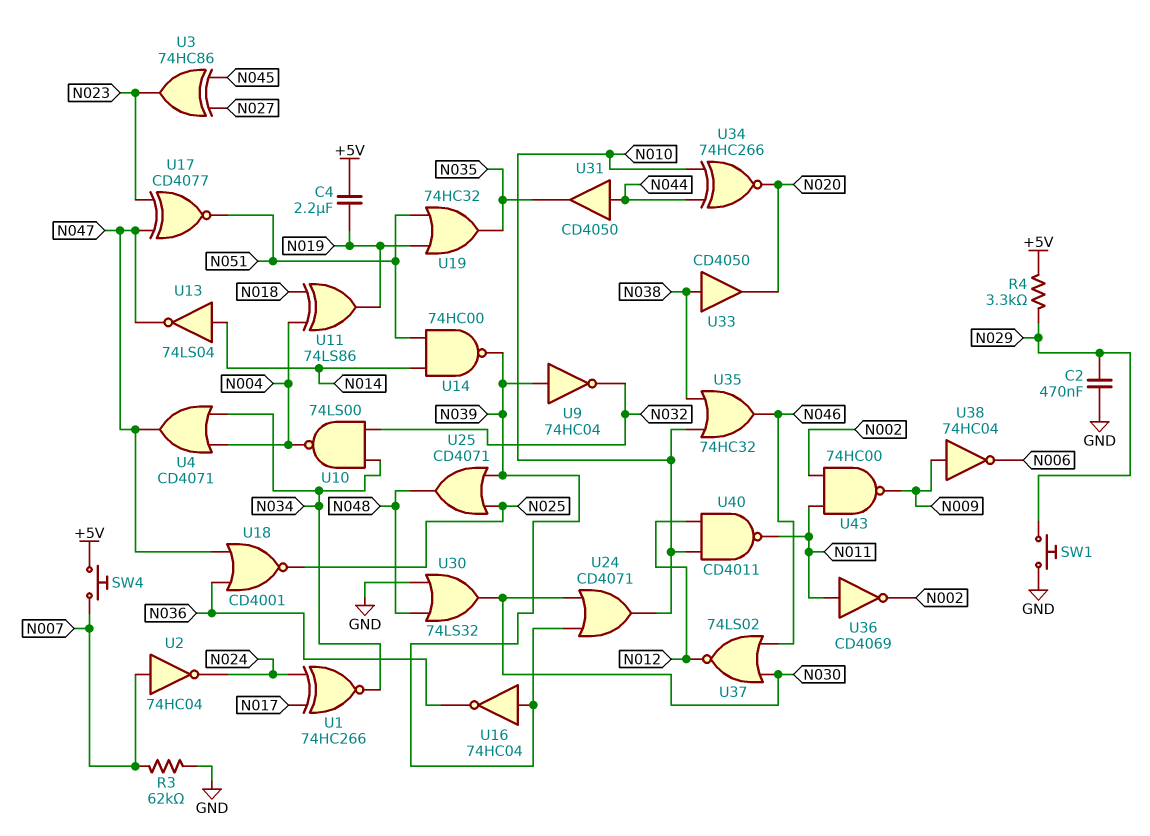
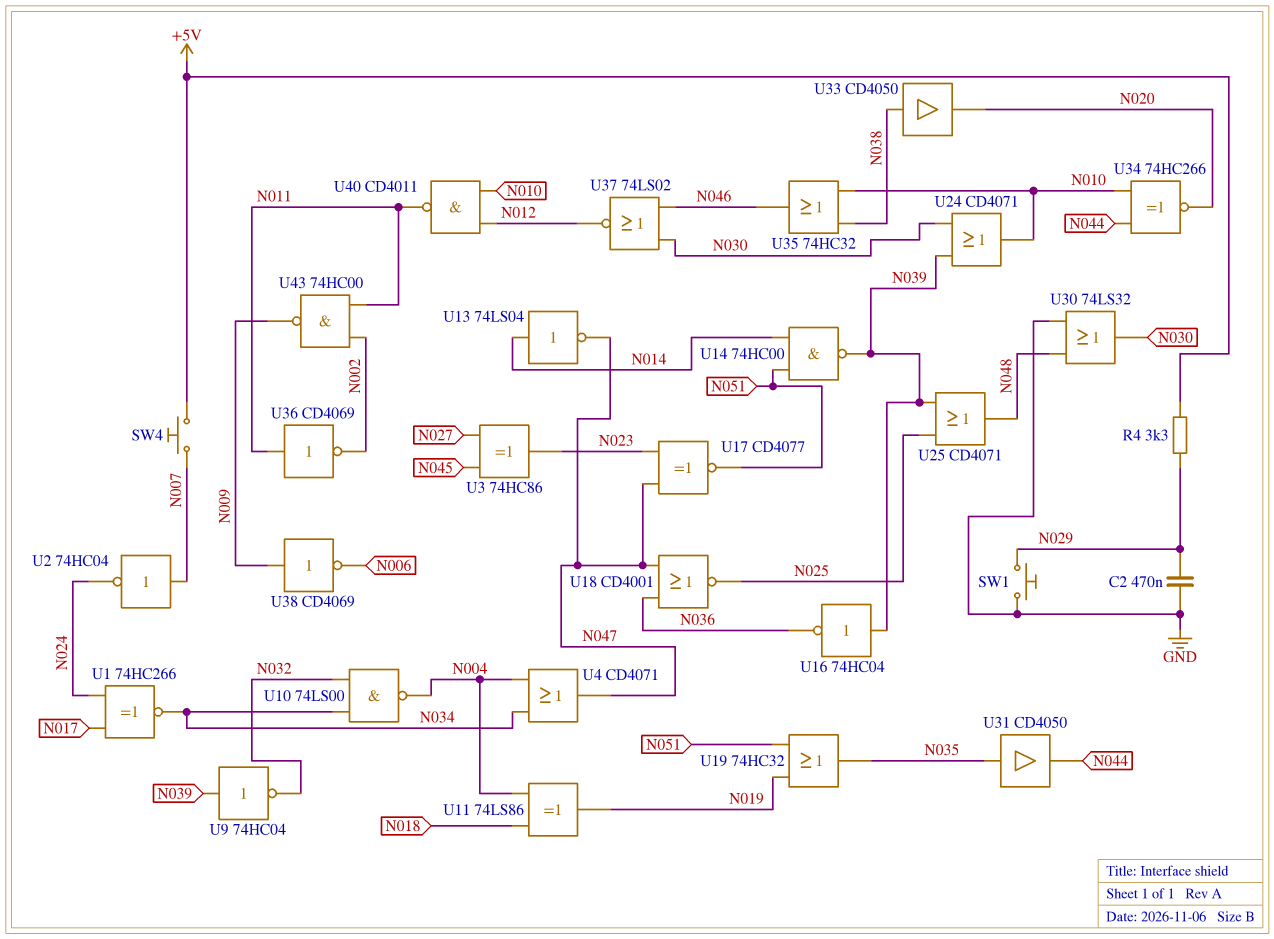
C4: 2.2uF (+5V, N019) -> none
R3: 62k (GND, N007) -> none
U31: buffer CD4050 (in N044, out N035) -> buffer CD4050 (in N035, out N044)
U38: NOT 74HC04 (in N009, out N006) -> NOT CD4069 (in N009, out N006)

